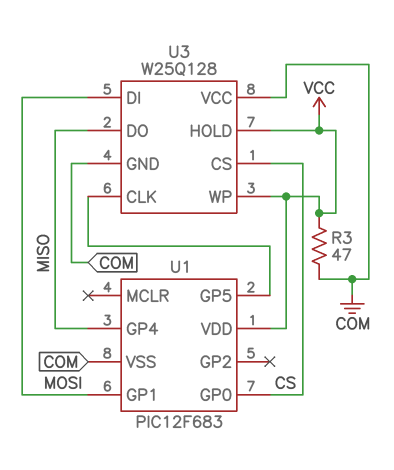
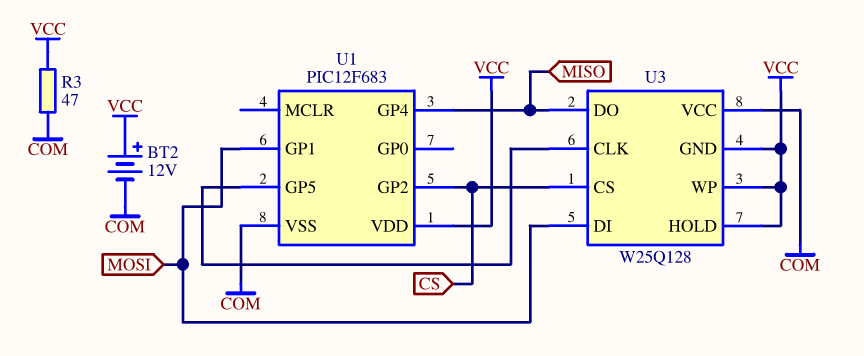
BT2: none -> 12V (plus VCC, minus COM)
U1 pin GP0: CS -> none
U1 pin GP2: none -> CS
U3 pin GND: COM -> VCC

